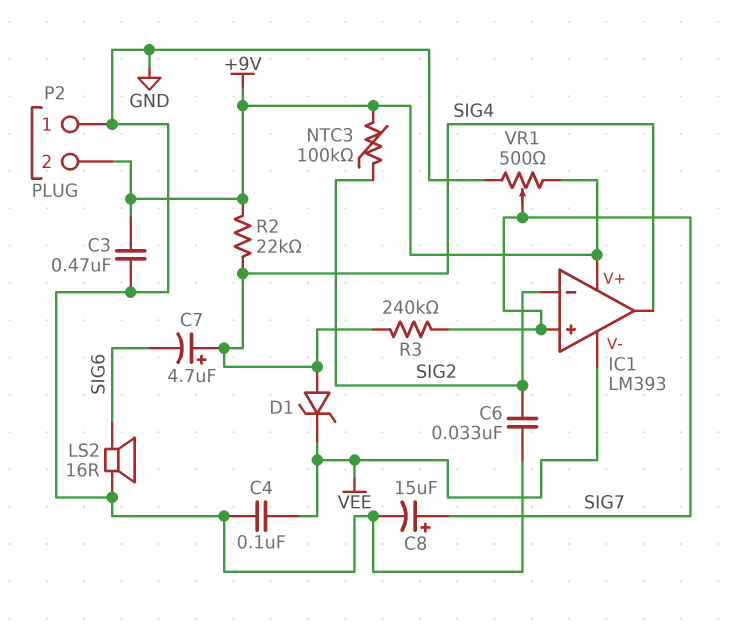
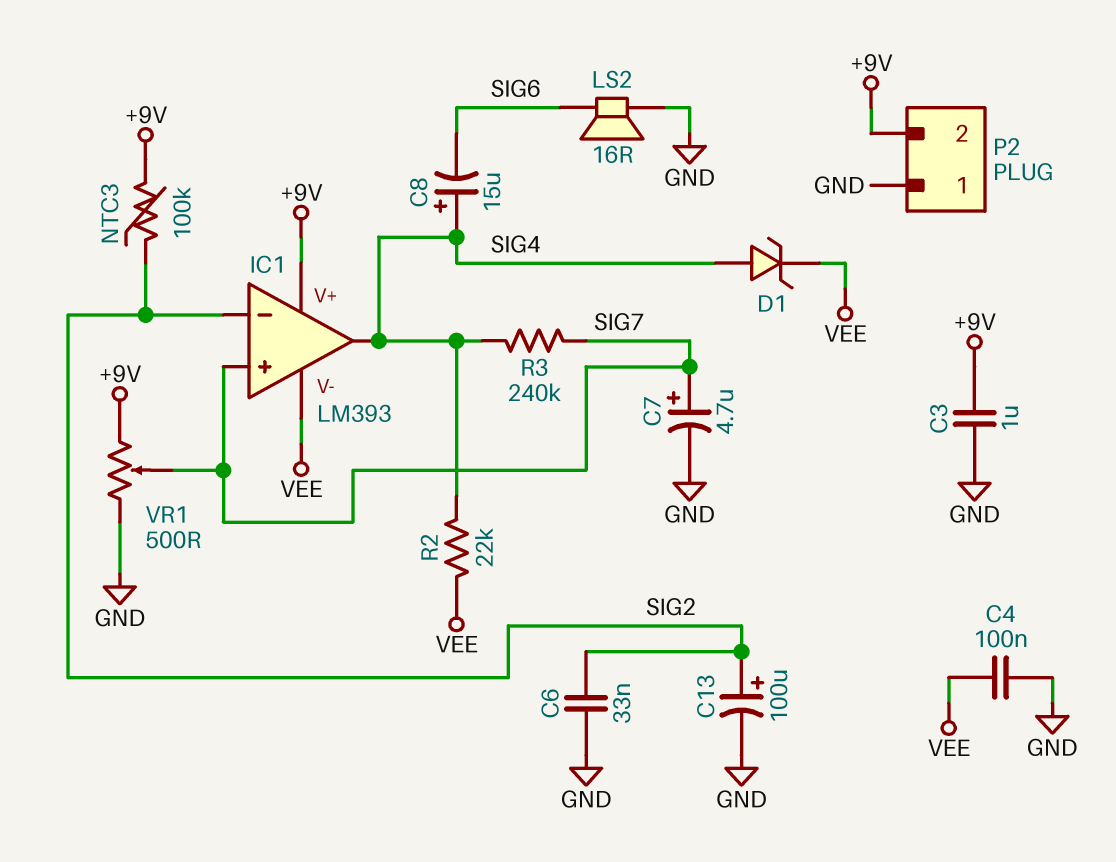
C3: 470nF (+9V, GND) -> 1uF (+9V, GND)
C7: 4.7uF (plus SIG4, minus SIG6) -> 4.7uF (plus SIG7, minus GND)
C8: 15uF (plus SIG7, minus GND) -> 15uF (plus SIG4, minus SIG6)
C13: none -> 100uF (plus SIG2, minus GND)
R2: 22k (+9V, SIG4) -> 22k (SIG4, VEE)

